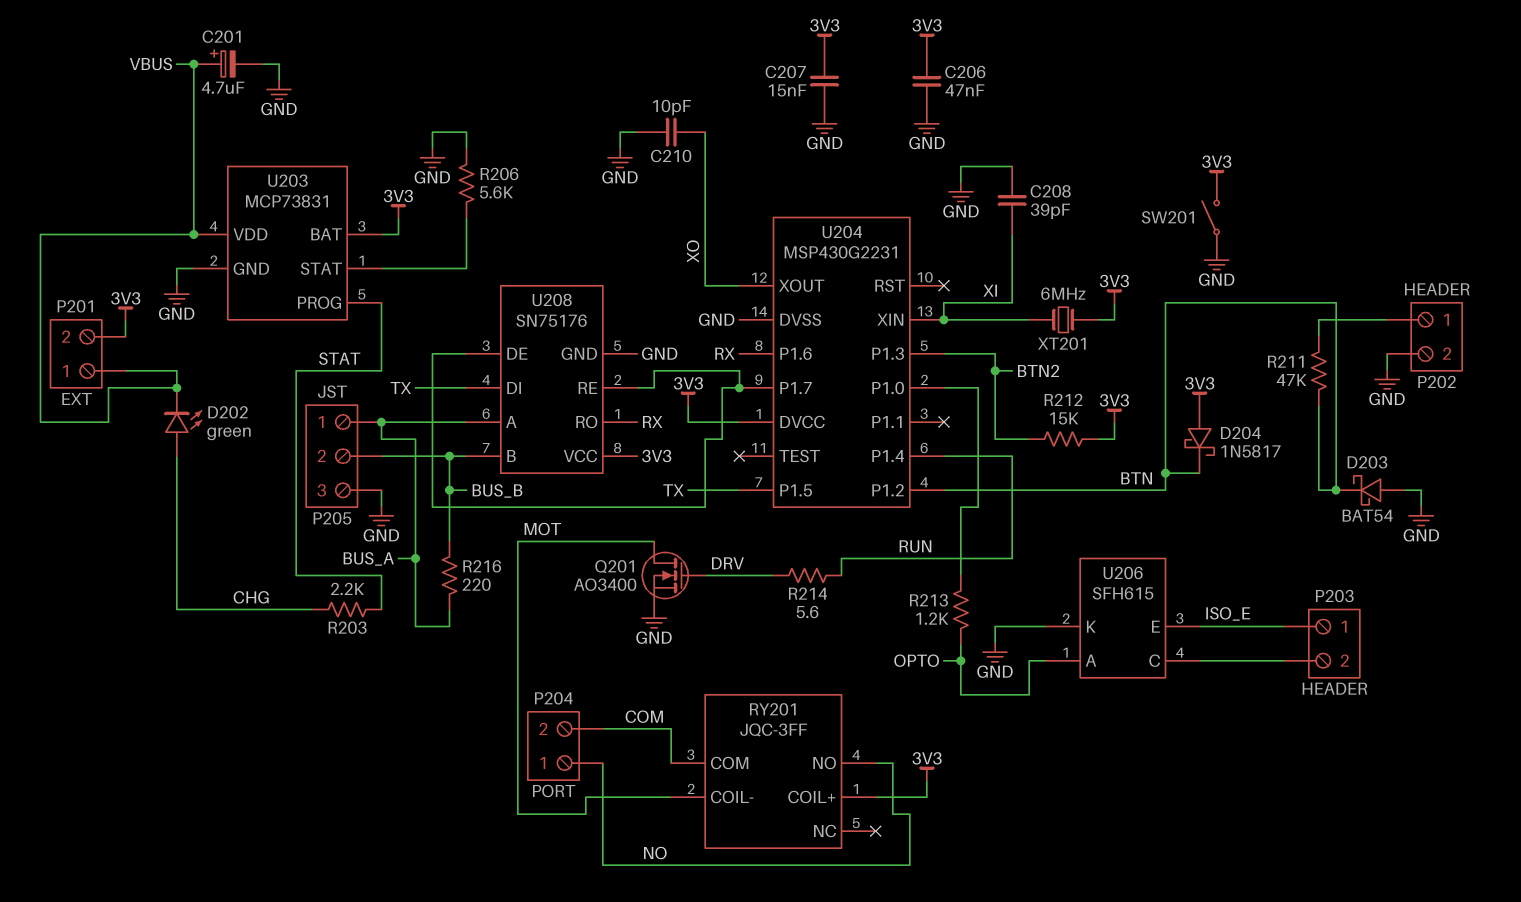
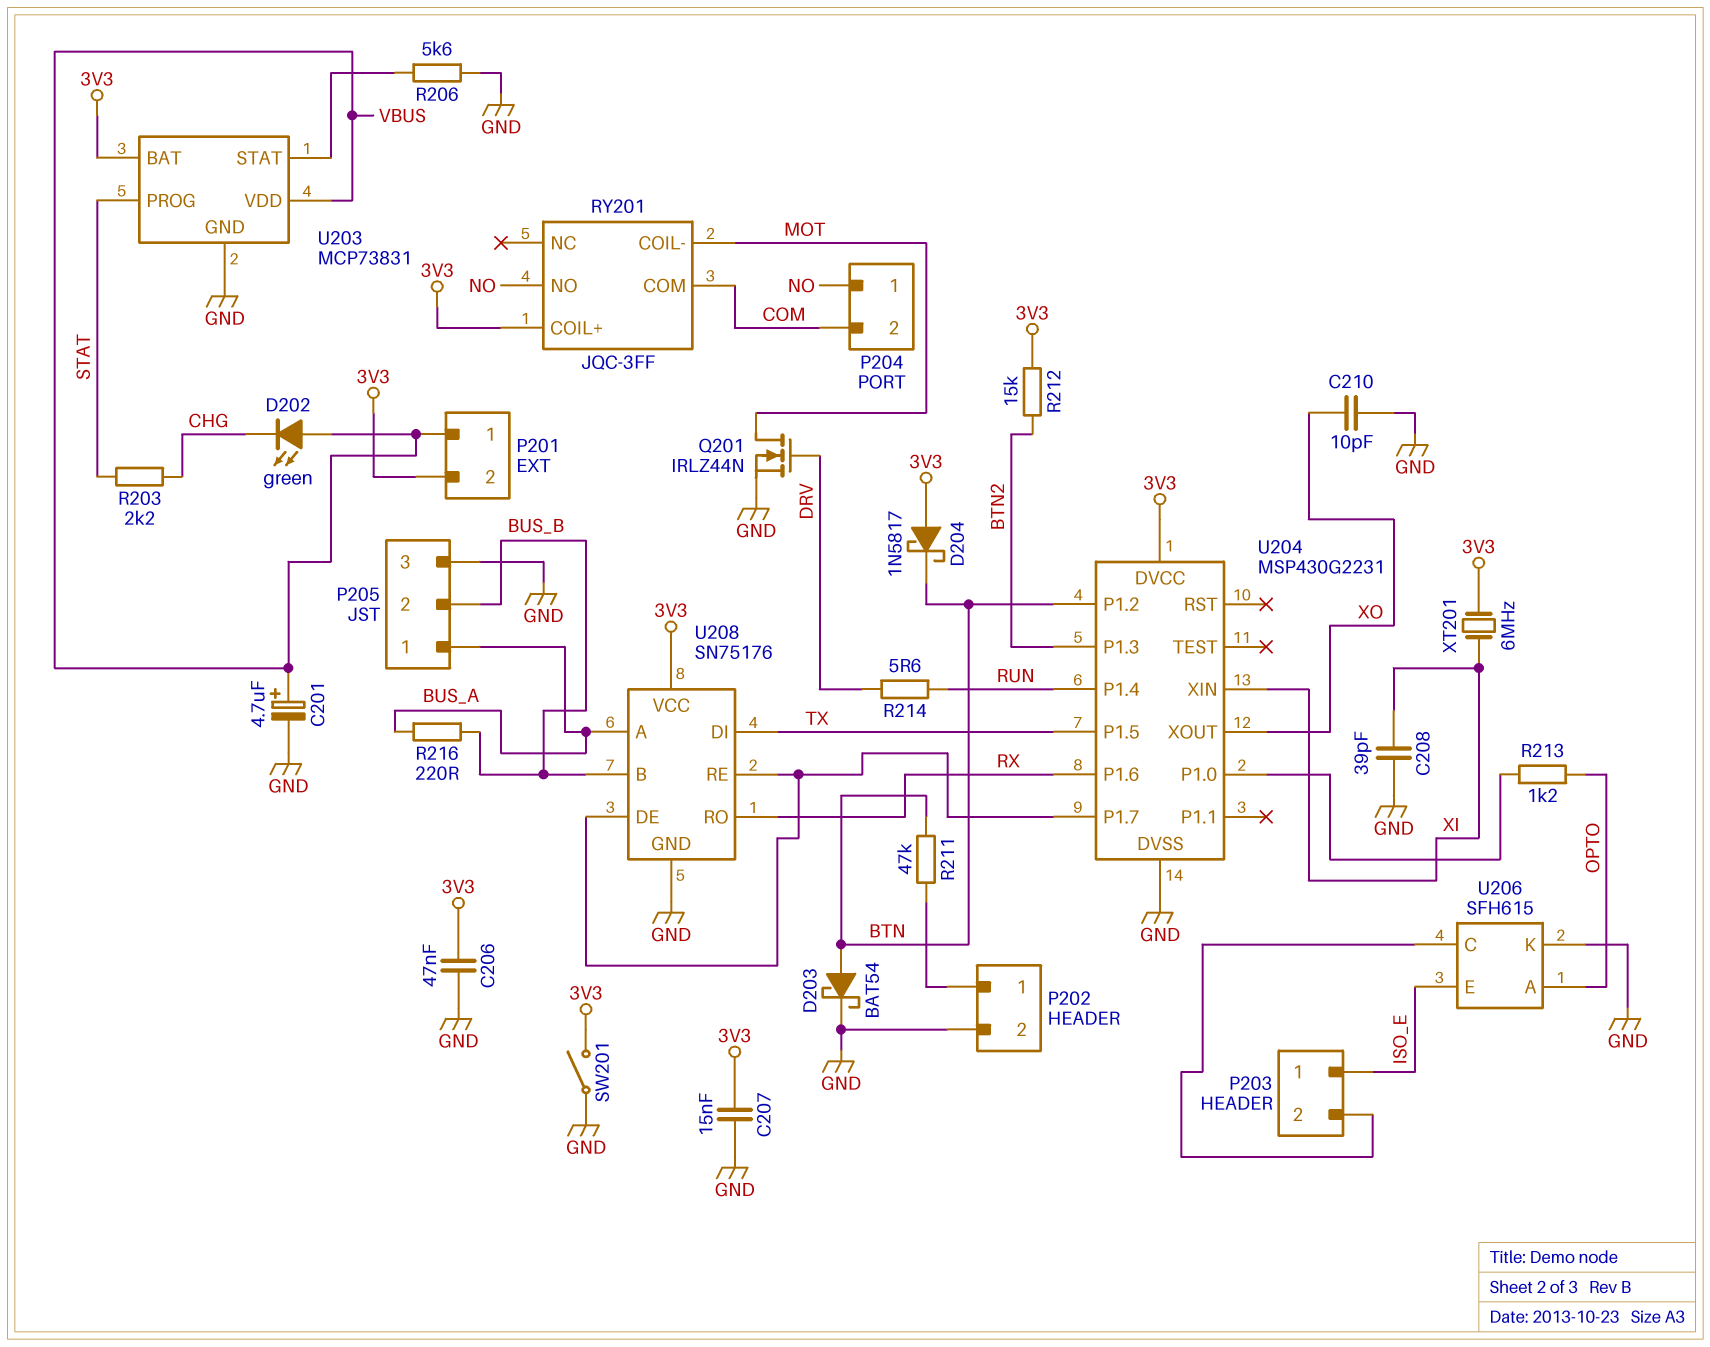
D202: LED green (A CHG, K VBUS) -> LED green (A VBUS, K CHG)
D203: schottky BAT54 (A GND, K BTN) -> schottky BAT54 (A BTN, K GND)
Q201: NMOS AO3400 (G DRV, D MOT, S GND) -> NMOS IRLZ44N (G DRV, D MOT, S GND)

